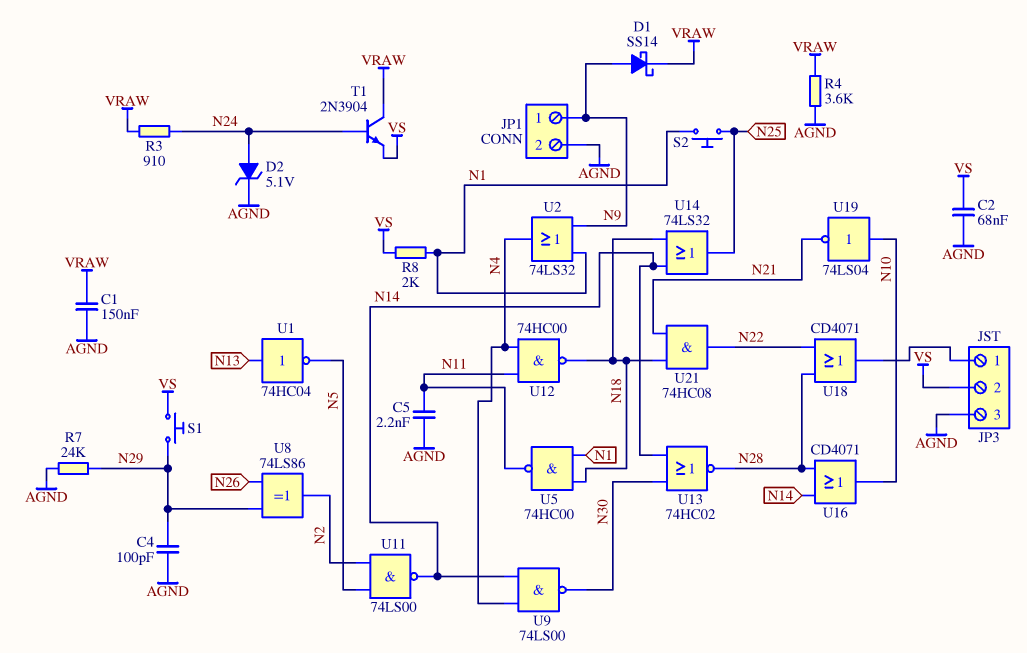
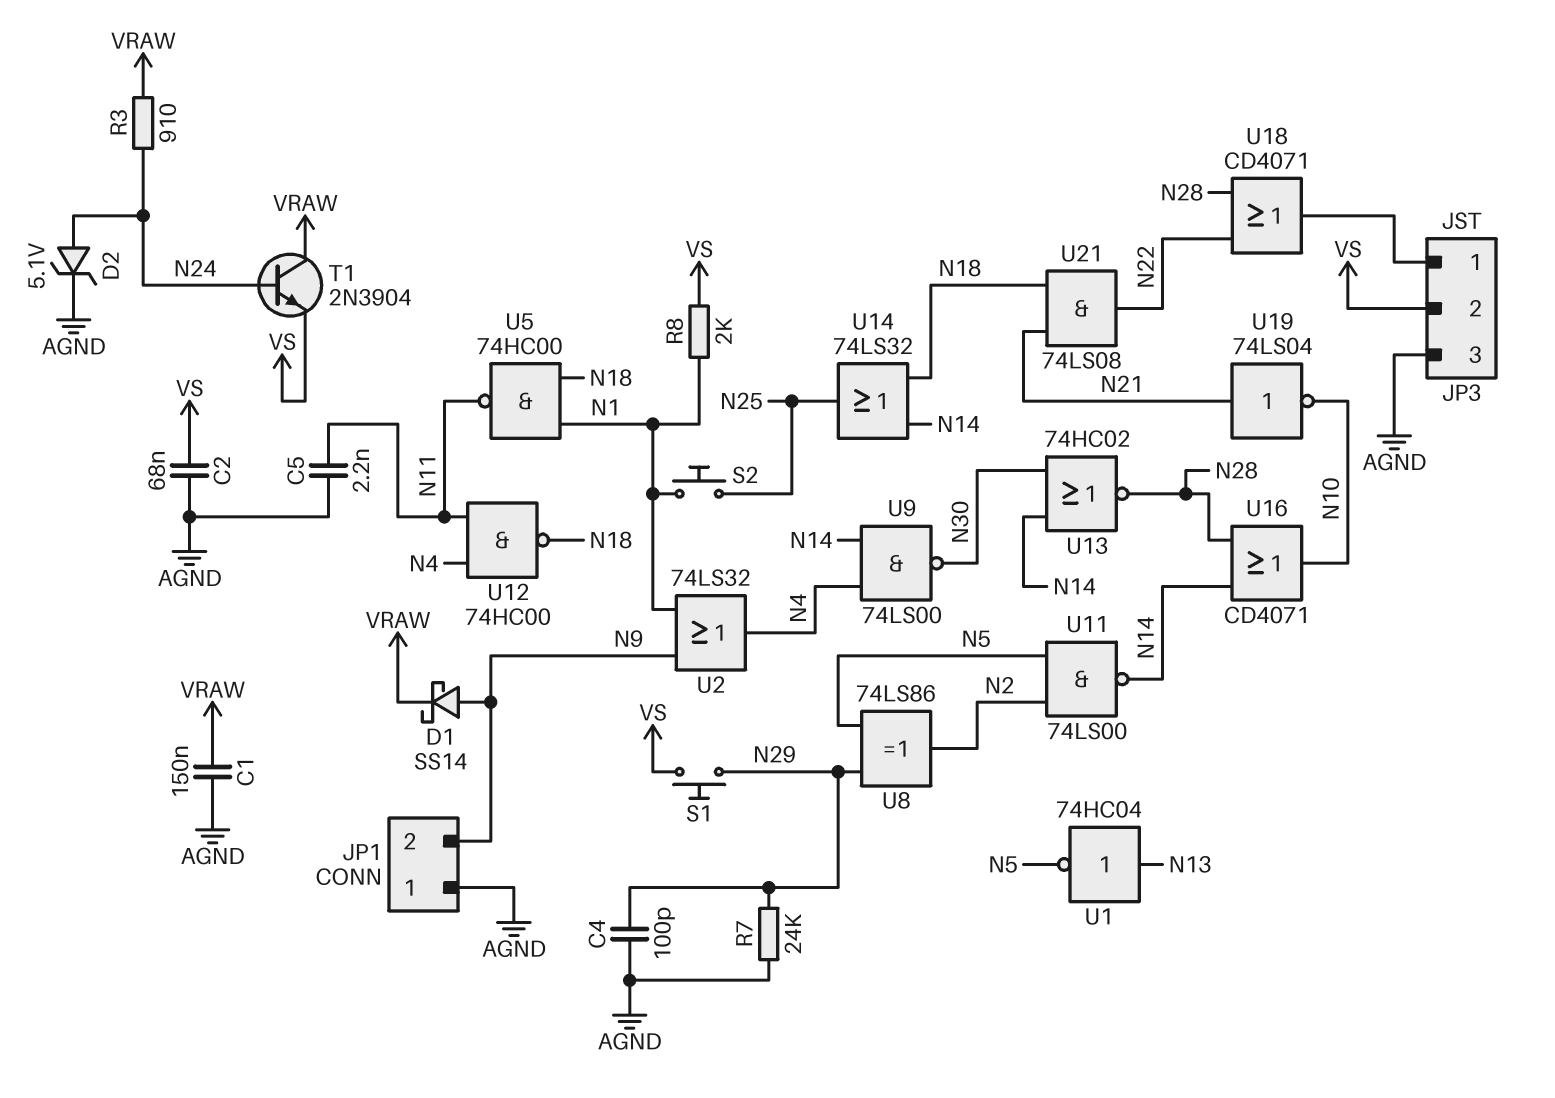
JP1 pin 1: N9 -> AGND
JP1 pin 2: AGND -> N9
R4: 3.6k (AGND, VRAW) -> none
U8: XOR 74LS86 (in N26, in N29, out N2) -> XOR 74LS86 (in N5, in N29, out N2)
U19: NOT 74LS04 (in N10, out N21) -> NOT 74LS04 (in N21, out N10)
U21: AND 74HC08 (in N18, in N21, out N22) -> AND 74LS08 (in N18, in N21, out N22)

